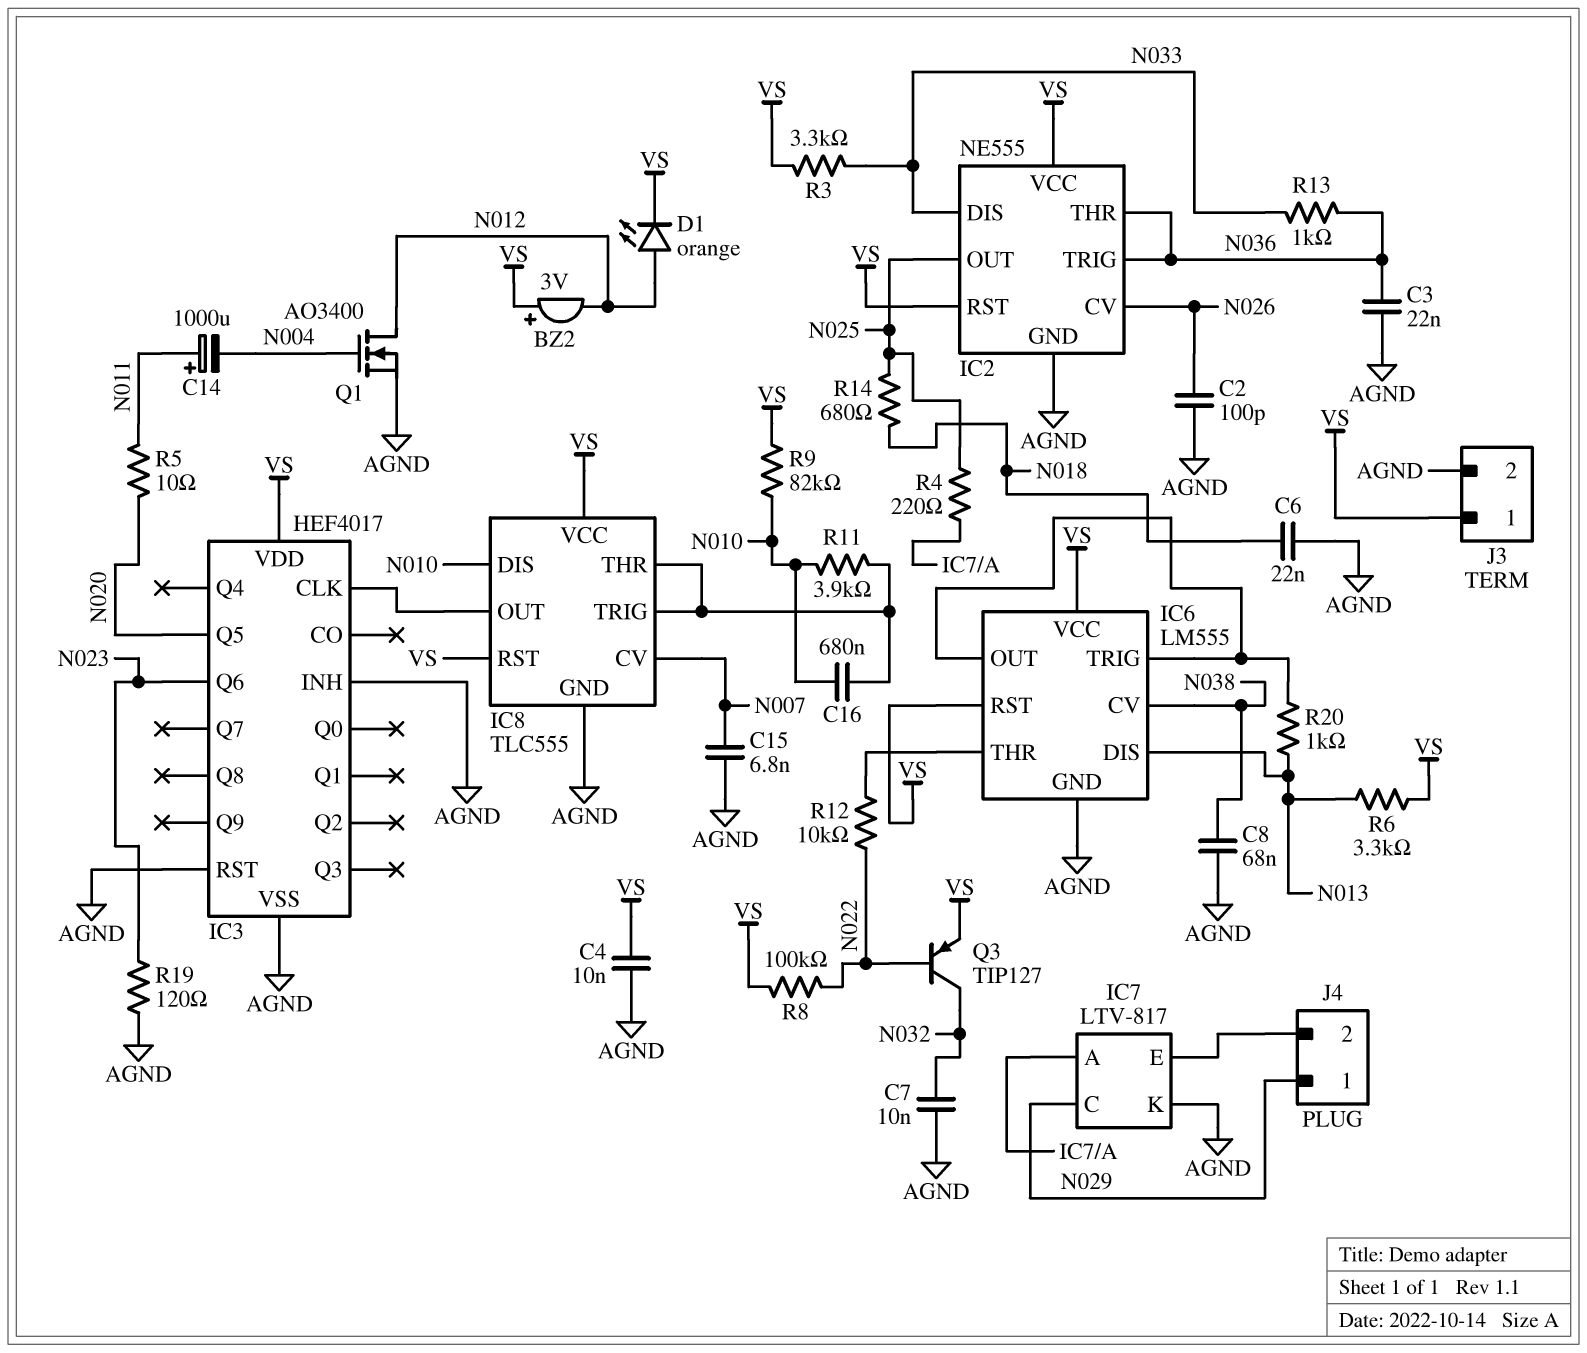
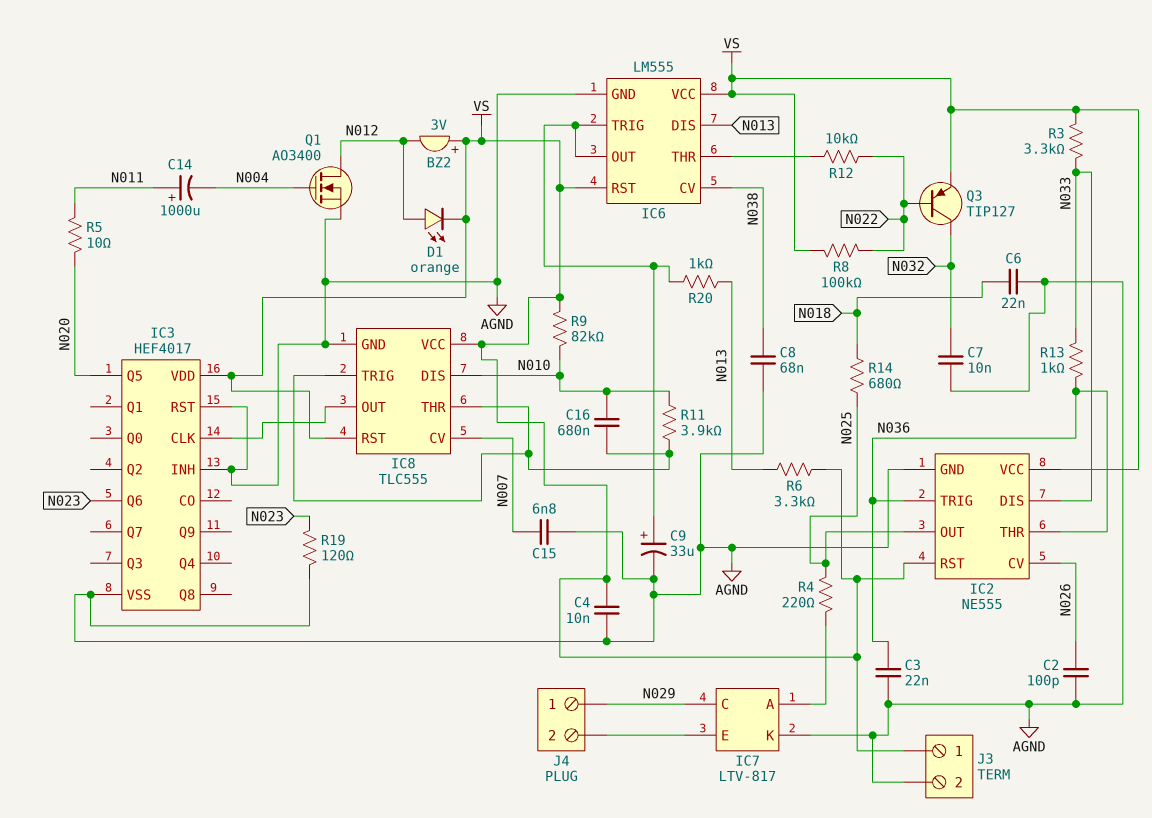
C9: none -> 33uF (plus IC6/OUT, minus AGND)

